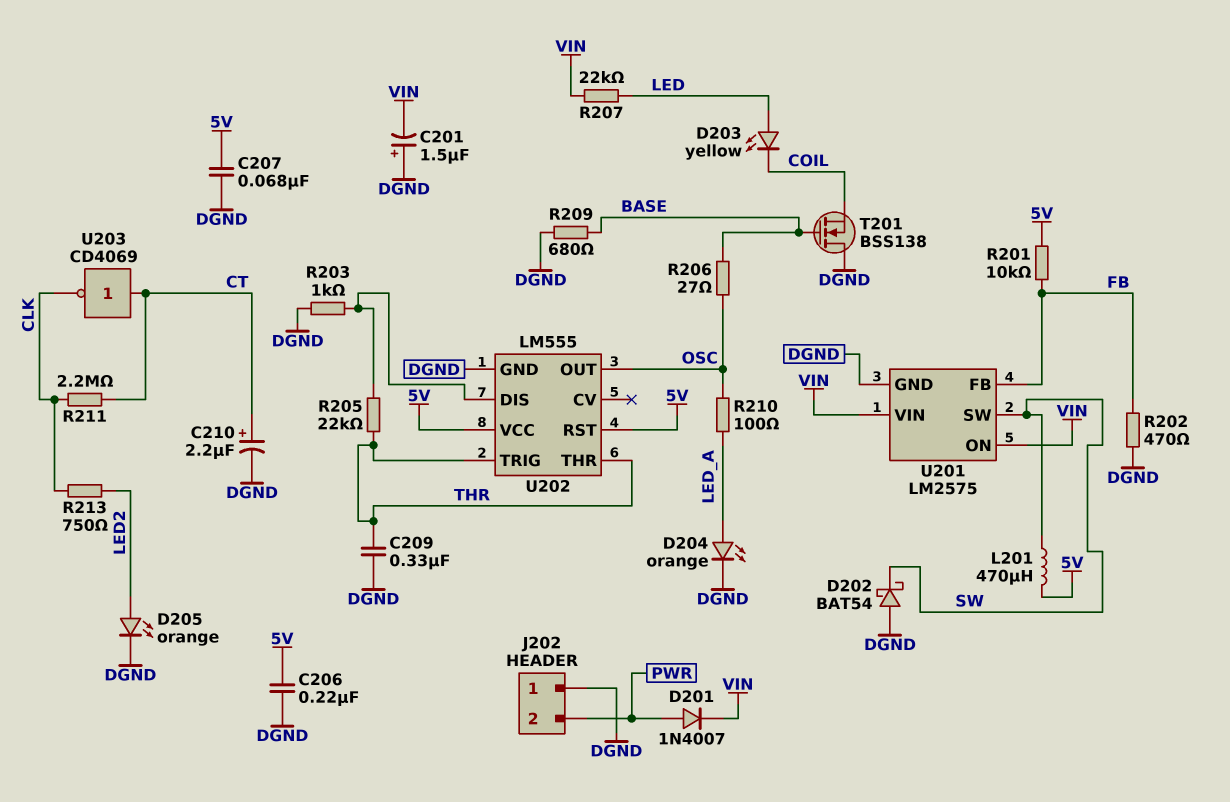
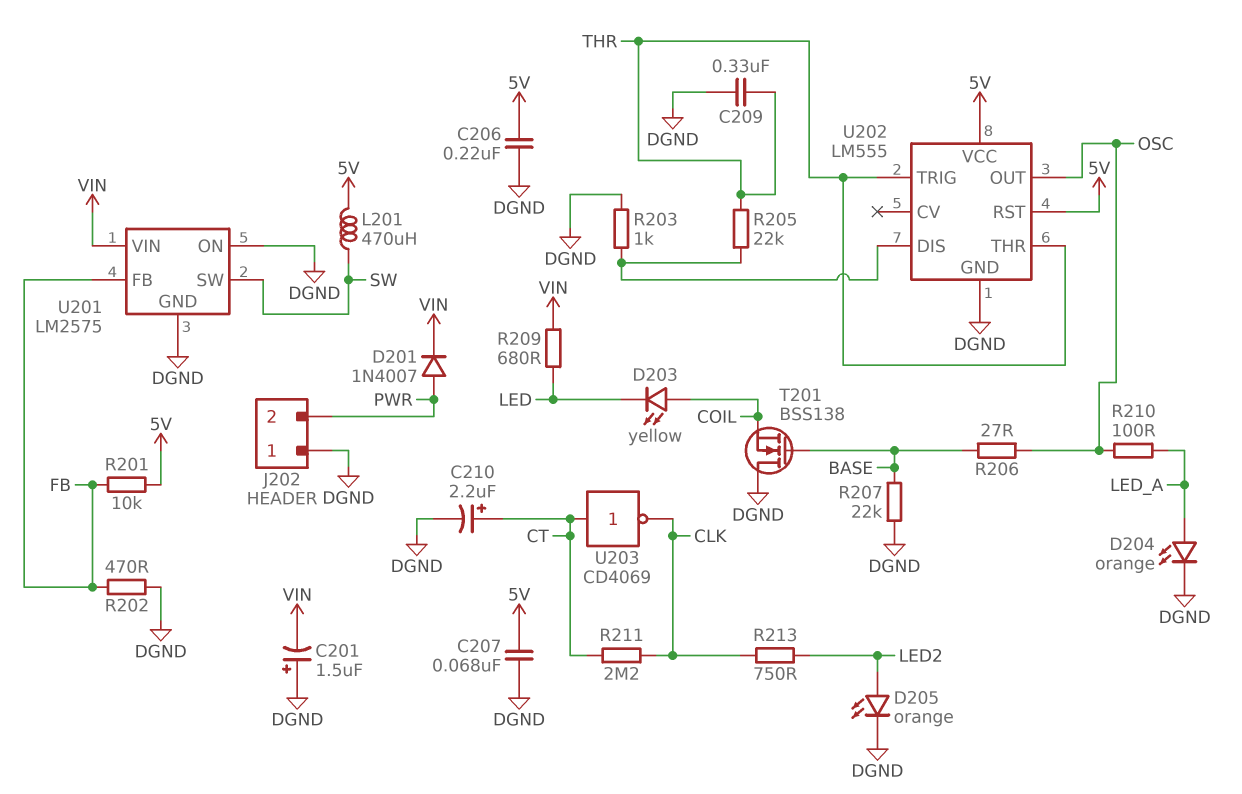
D202: schottky BAT54 (A DGND, K SW) -> none
D203: LED yellow (A LED, K COIL) -> LED yellow (A COIL, K LED)
R207: 22k (LED, VIN) -> 22k (BASE, DGND)
R209: 680 (BASE, DGND) -> 680 (LED, VIN)
U201 pin ON: VIN -> DGND

